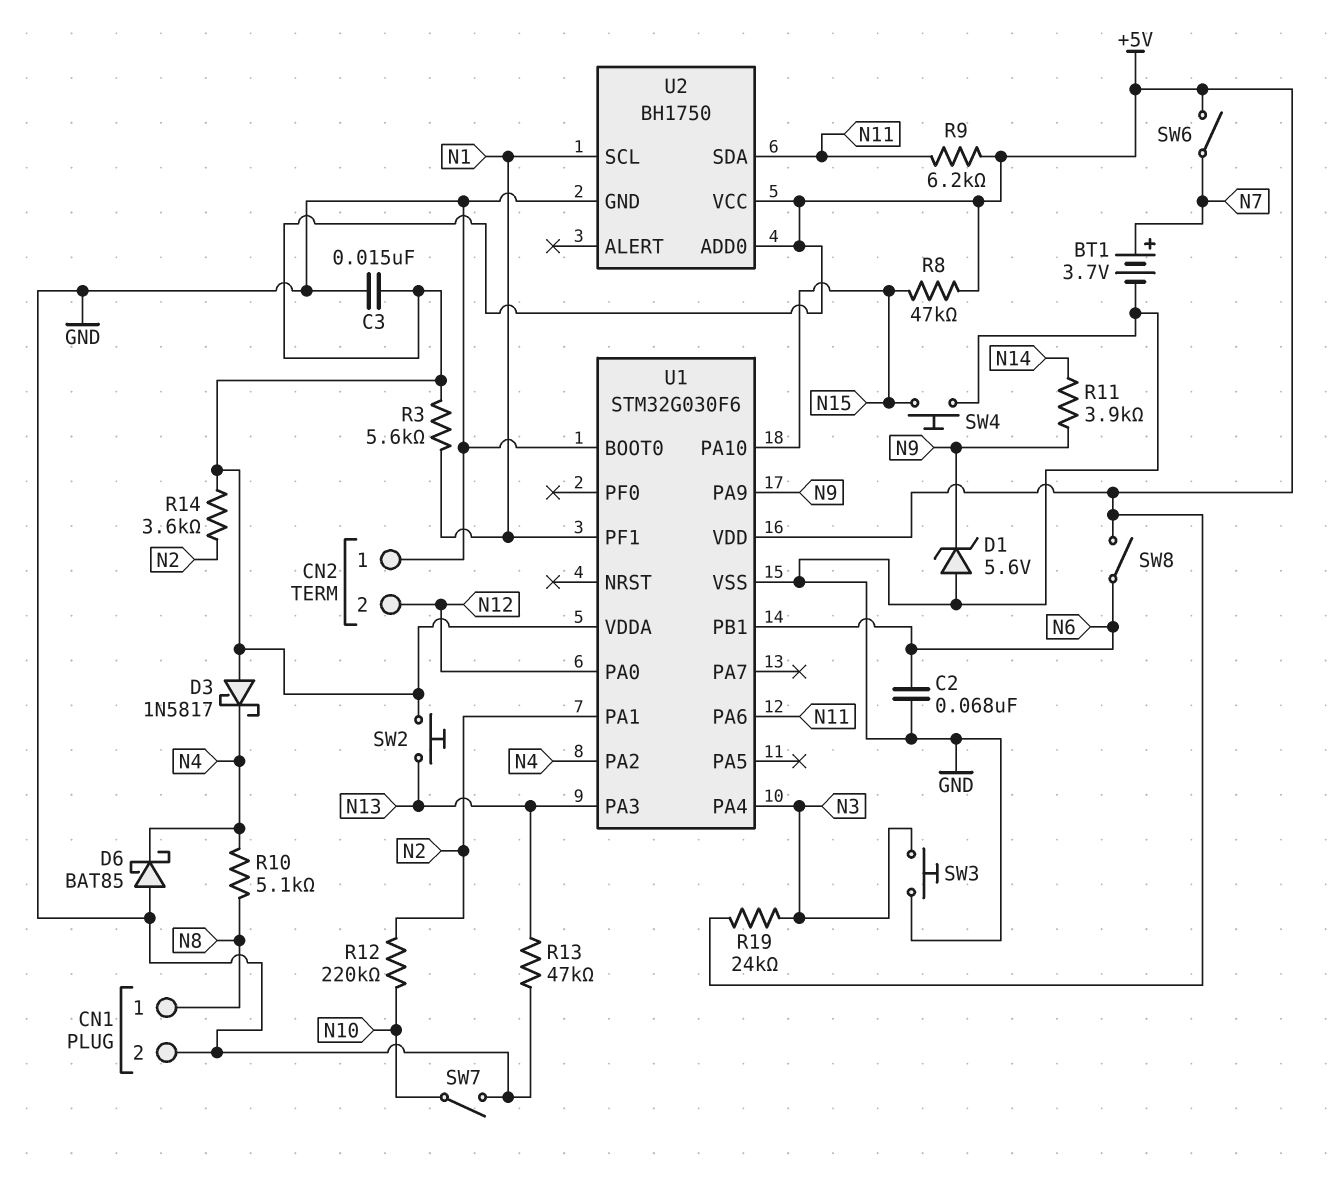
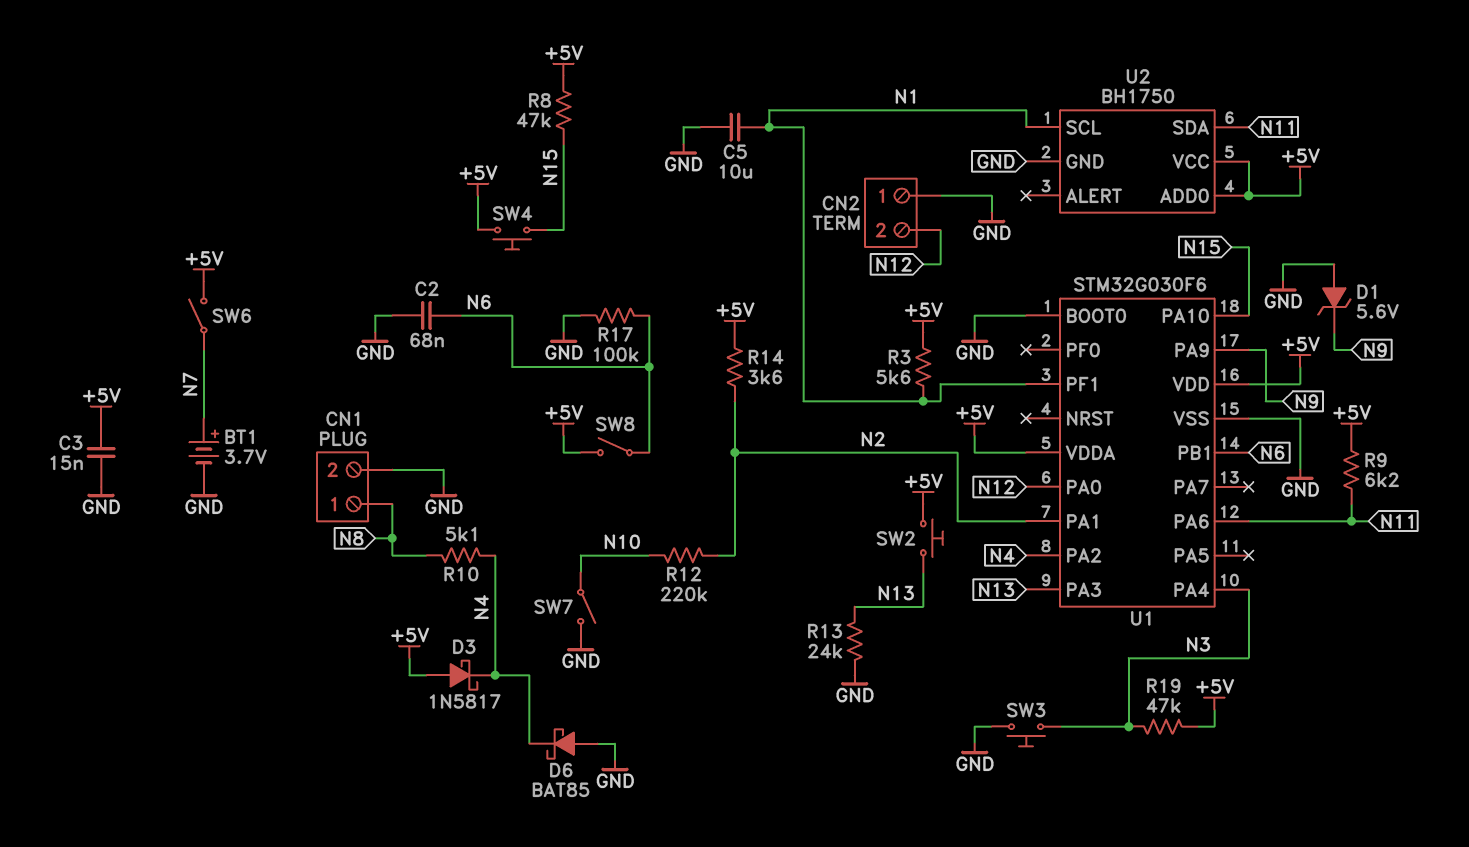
C5: none -> 10uF (GND, N1)
R11: 3.9k (N9, N14) -> none
R13: 47k (GND, N13) -> 24k (GND, N13)
R17: none -> 100k (GND, N6)
R19: 24k (+5V, N3) -> 47k (+5V, N3)
SW4: button (GND, N15) -> button (+5V, N15)

